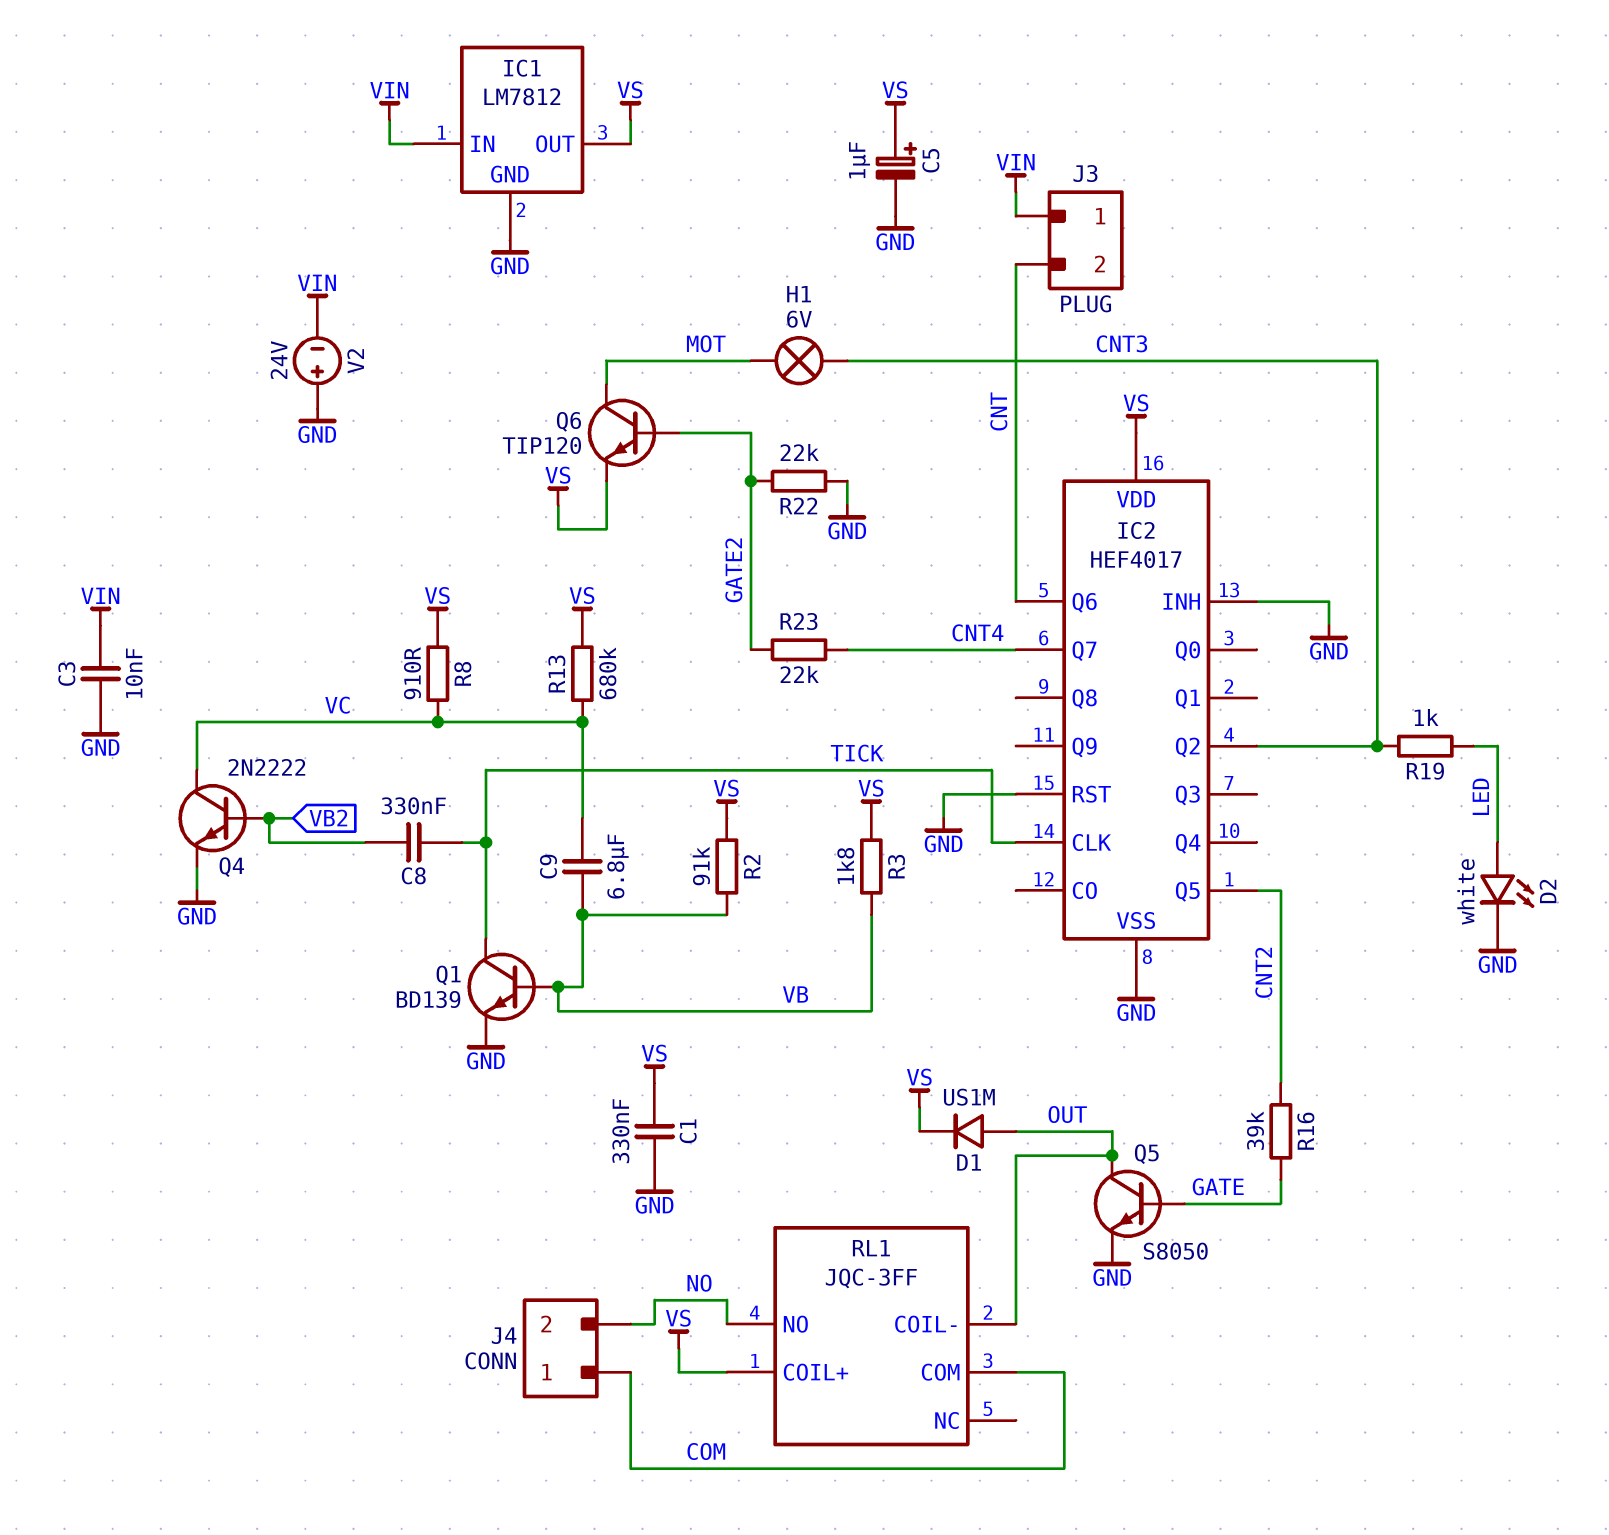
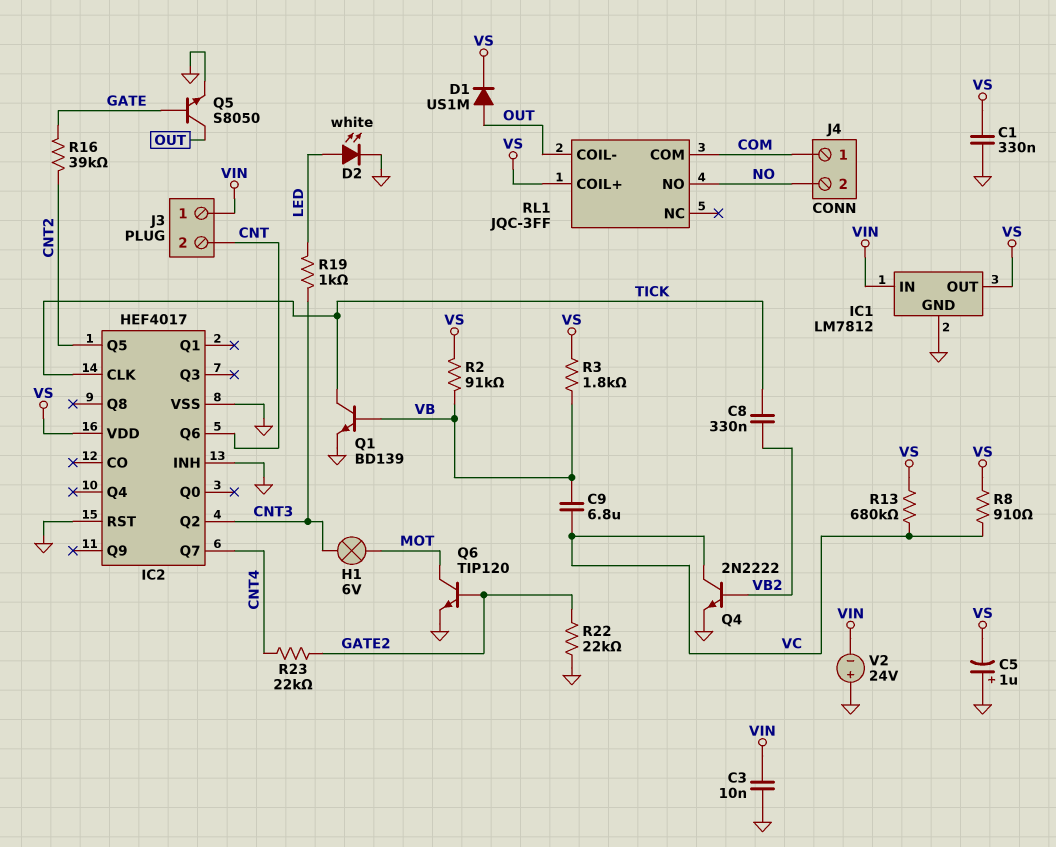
C5: 1uF (plus VS, minus GND) -> 1uF (plus GND, minus VS)
Q6: NPN TIP120 (B GATE2, C MOT, E VS) -> NPN TIP120 (B GATE2, C MOT, E GND)

